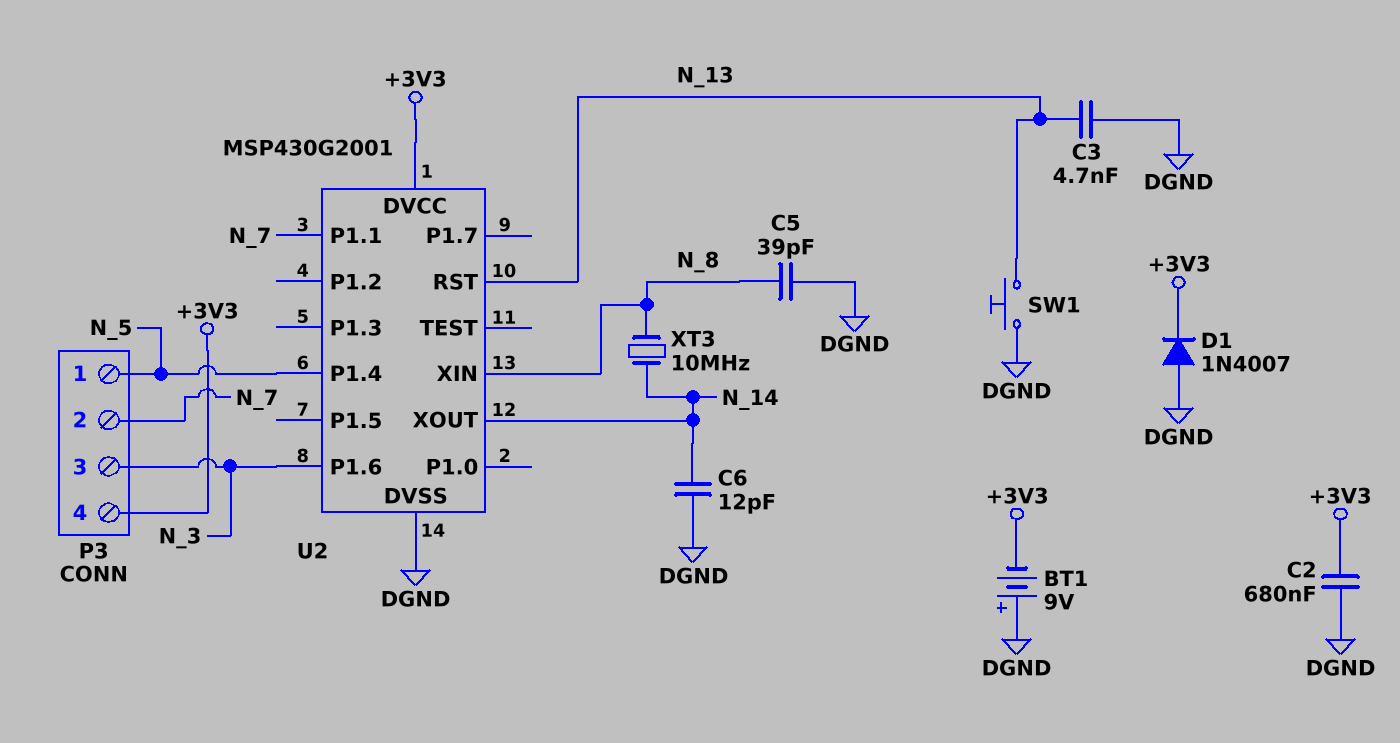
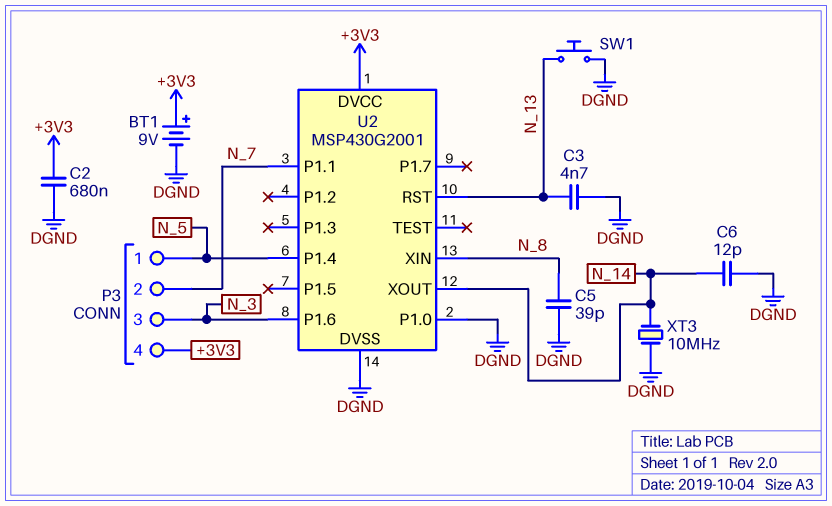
BT1: 9V (plus DGND, minus +3V3) -> 9V (plus +3V3, minus DGND)
D1: diode 1N4007 (A DGND, K +3V3) -> none
U2 pin P1.0: none -> DGND
XT3: 10MHz (N_8, N_14) -> 10MHz (DGND, N_14)

